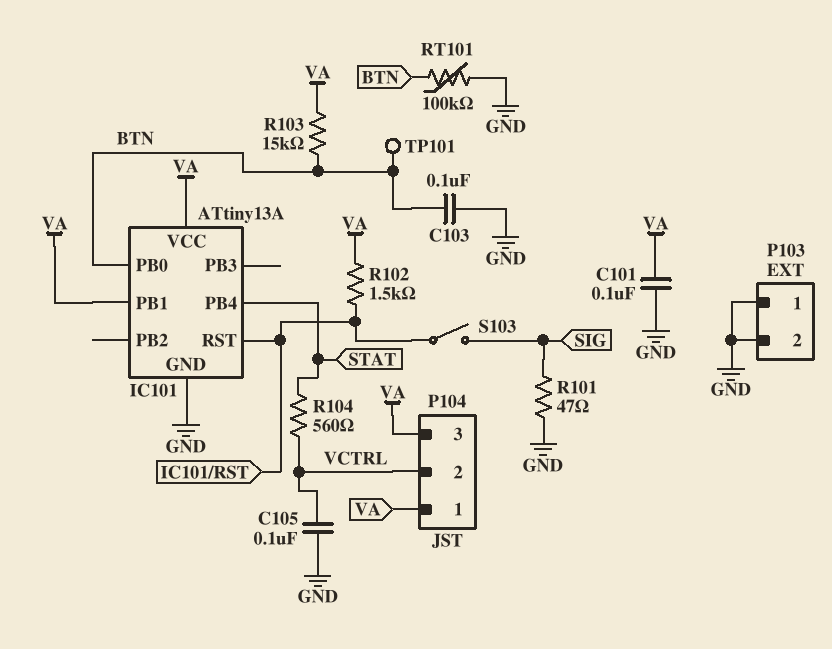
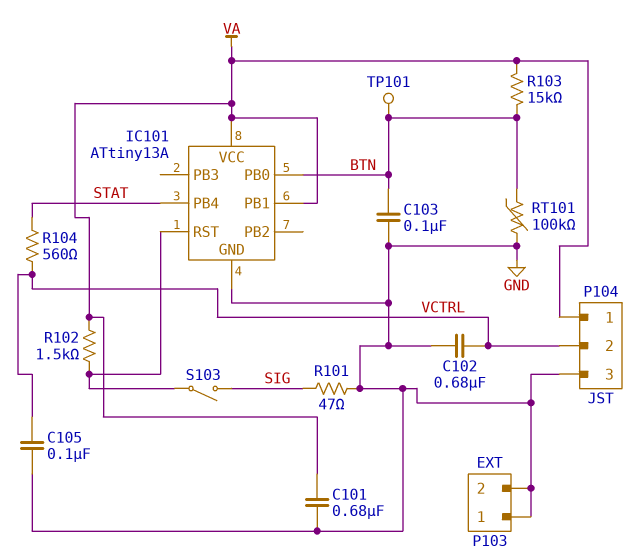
C101: 100nF (GND, VA) -> 680nF (GND, VA)
C102: none -> 680nF (GND, VCTRL)
P104 pin 3: VA -> GND

